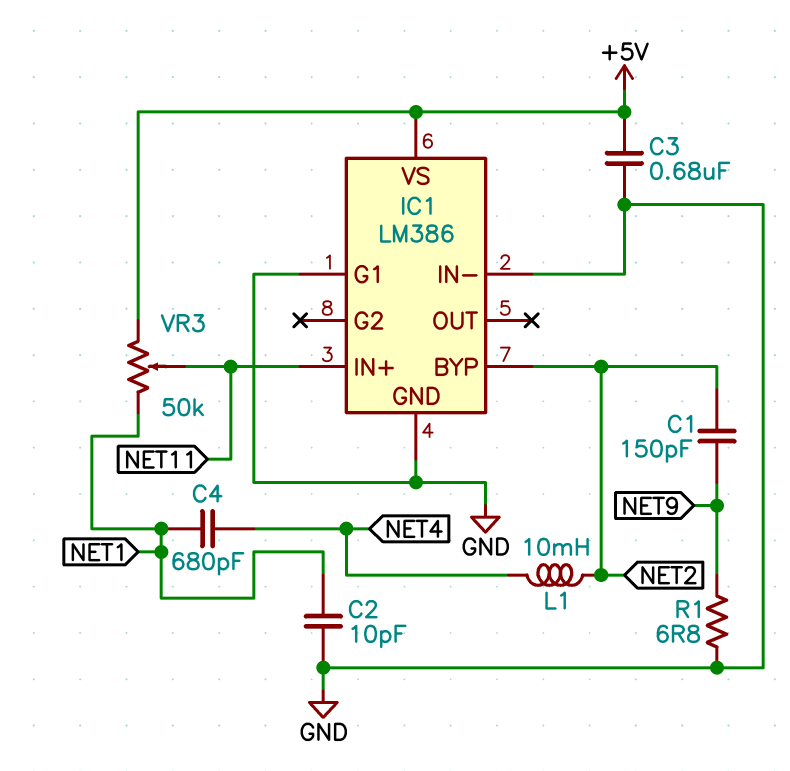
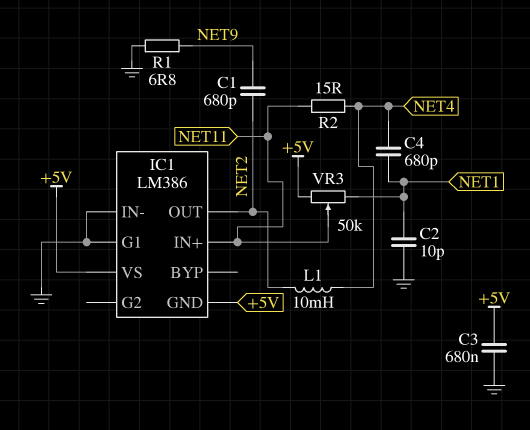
C1: 150pF (NET2, NET9) -> 680pF (NET2, NET9)
IC1 pin BYP: NET2 -> none
IC1 pin GND: GND -> +5V
IC1 pin OUT: none -> NET2
R2: none -> 15 (NET4, NET11)

